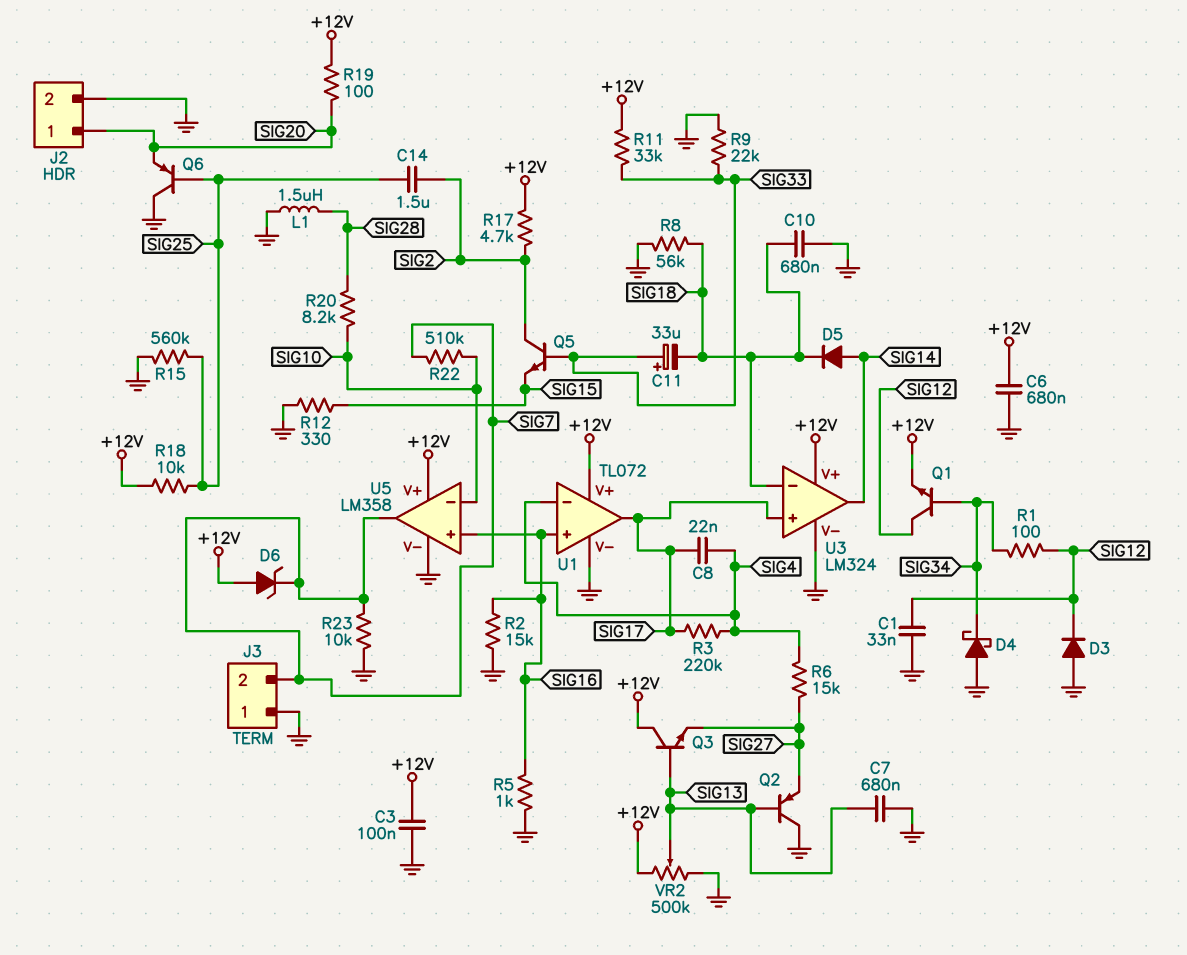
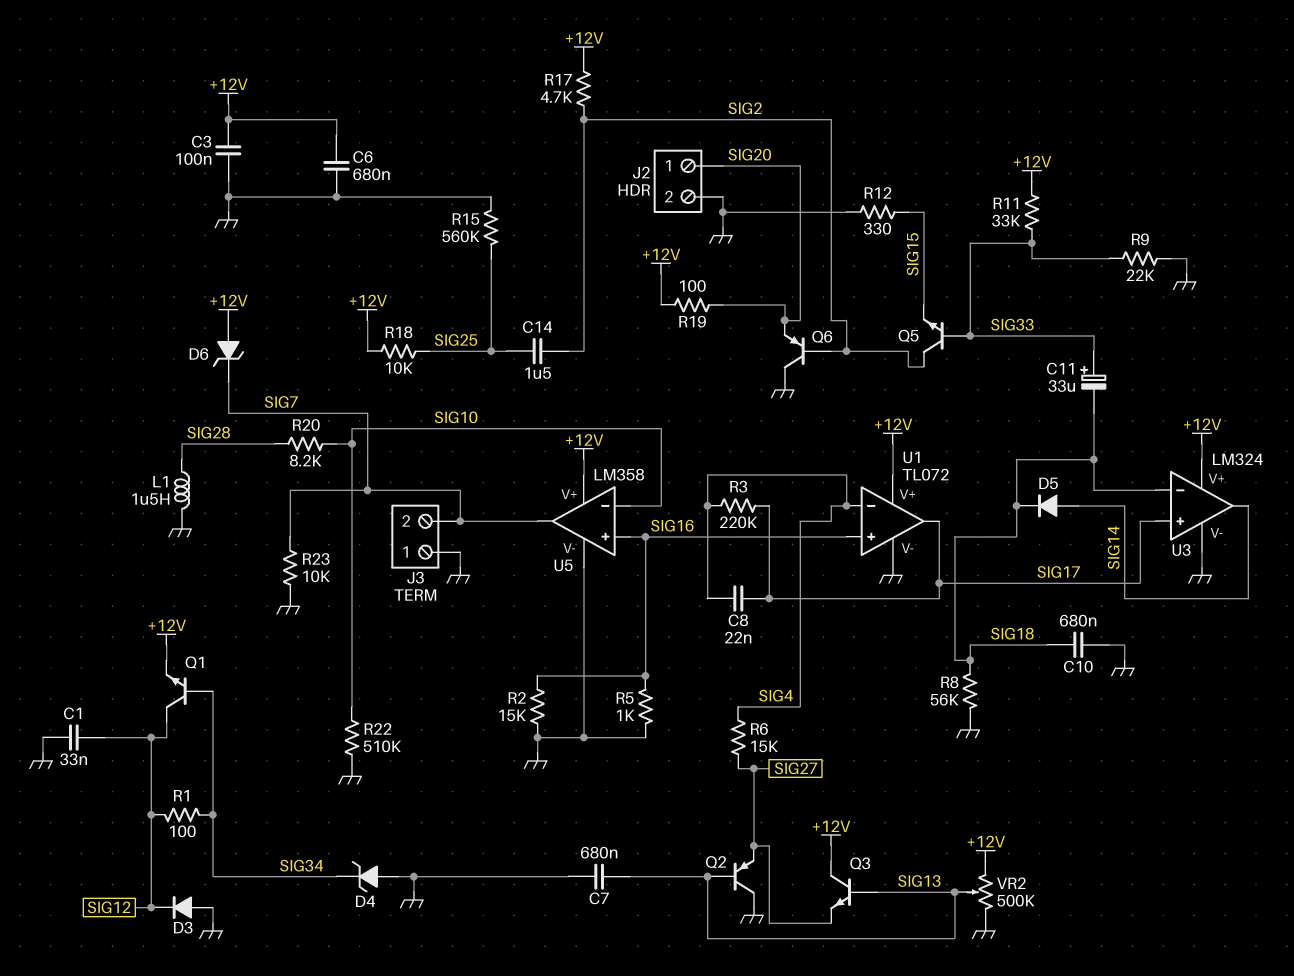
D4: schottky (A GND, K SIG34) -> zener (A GND, K SIG34)
Q6: PNP (B SIG25, C GND, E SIG20) -> PNP (B SIG2, C GND, E SIG20)
R22: 510k (SIG7, SIG10) -> 510k (GND, SIG10)

